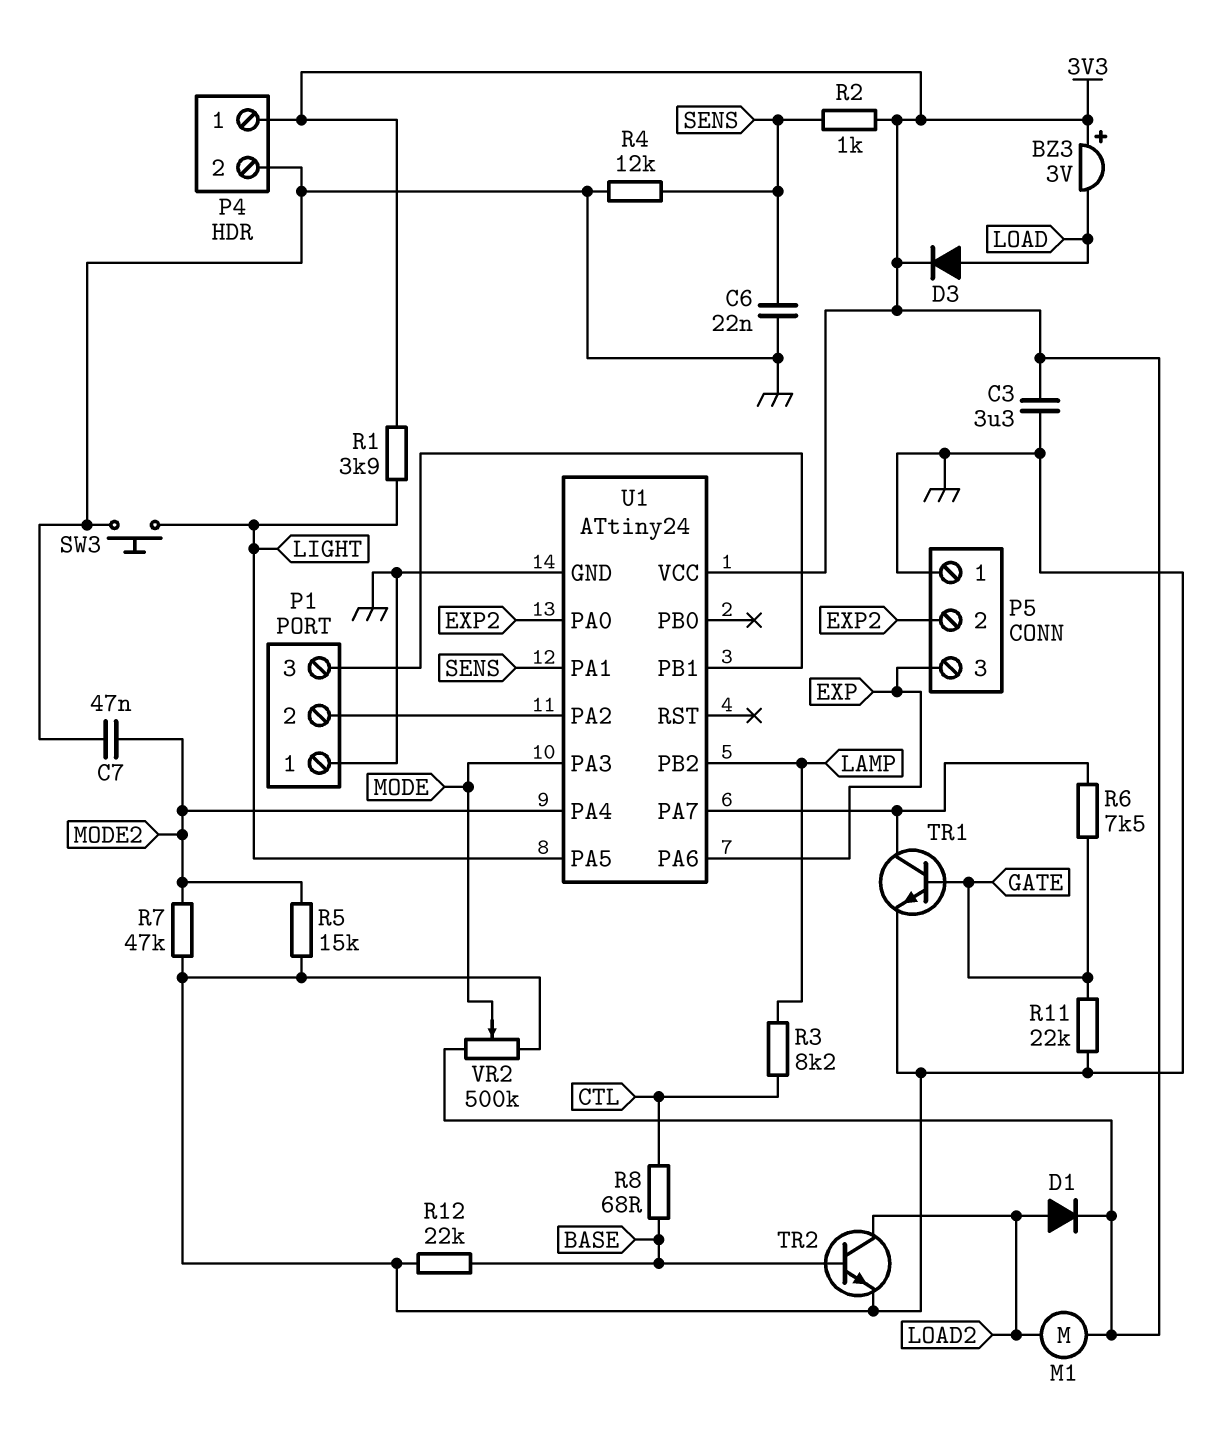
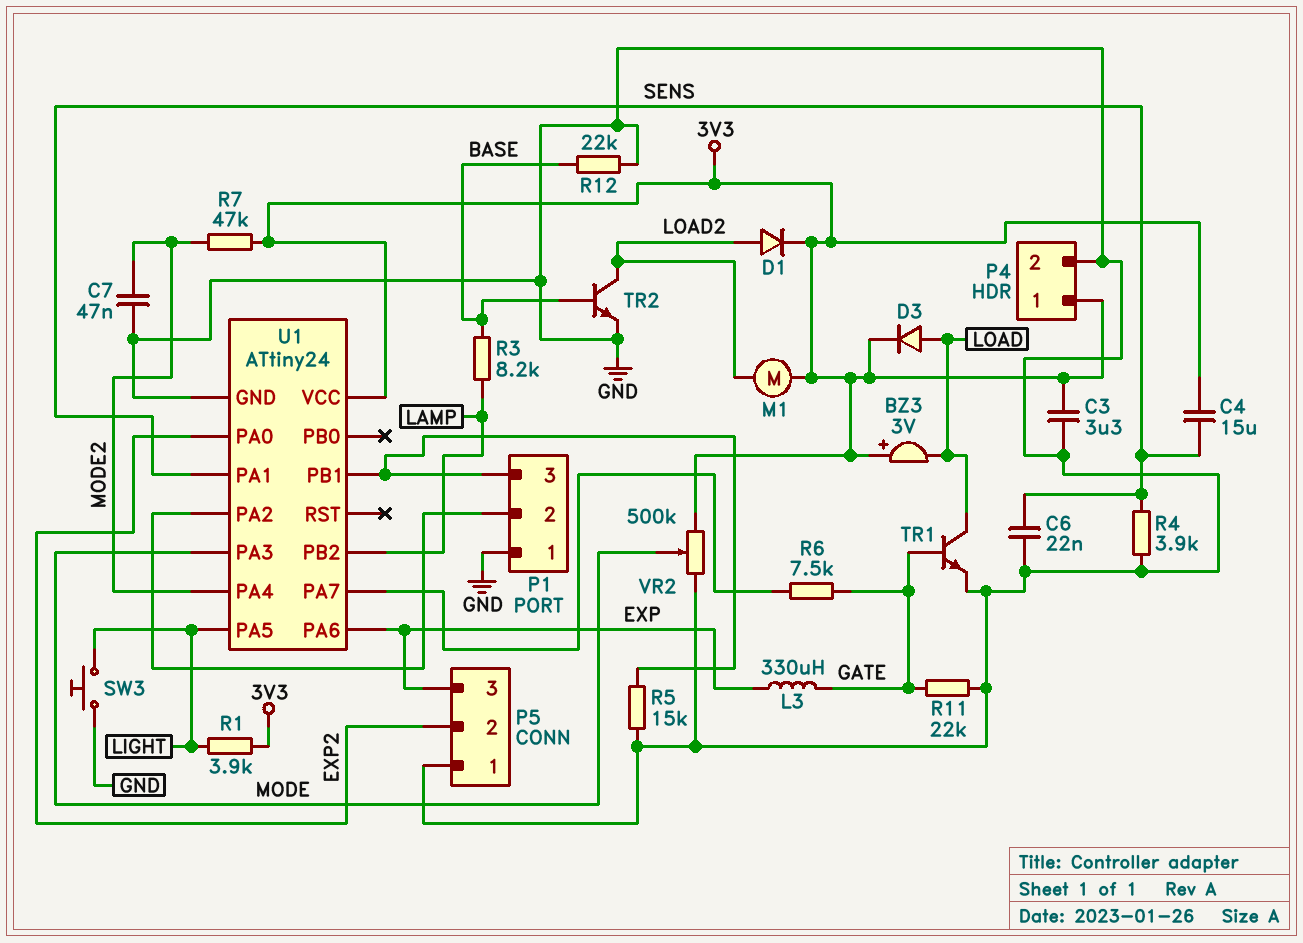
C4: none -> 15uF (3V3, SENS)
L3: none -> 330uH (EXP, GATE)
R2: 1k (3V3, SENS) -> none
R3: 8.2k (CTL, LAMP) -> 8.2k (BASE, LAMP)
R4: 12k (GND, SENS) -> 3.9k (GND, SENS)
R5: 15k (GND, MODE2) -> 15k (GND, P1/3)
R7: 47k (GND, MODE2) -> 47k (3V3, MODE2)
R8: 68 (BASE, CTL) -> none
TR1: NPN (B GATE, C U1/PA7, E GND) -> NPN (B GATE, C LOAD, E GND)

